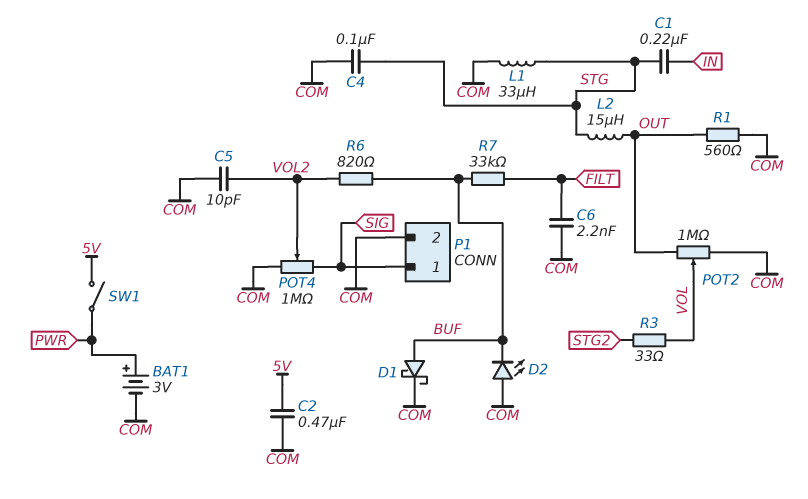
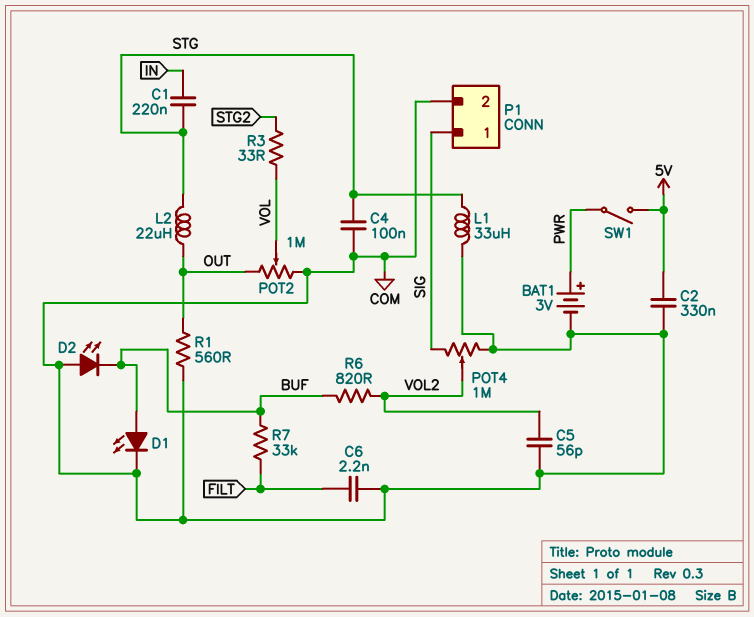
C2: 470nF (5V, COM) -> 330nF (5V, COM)
C5: 10pF (COM, VOL2) -> 56pF (COM, VOL2)
D1: schottky (A BUF, K COM) -> LED (A BUF, K COM)
L2: 15uH (OUT, STG) -> 22uH (OUT, STG)

